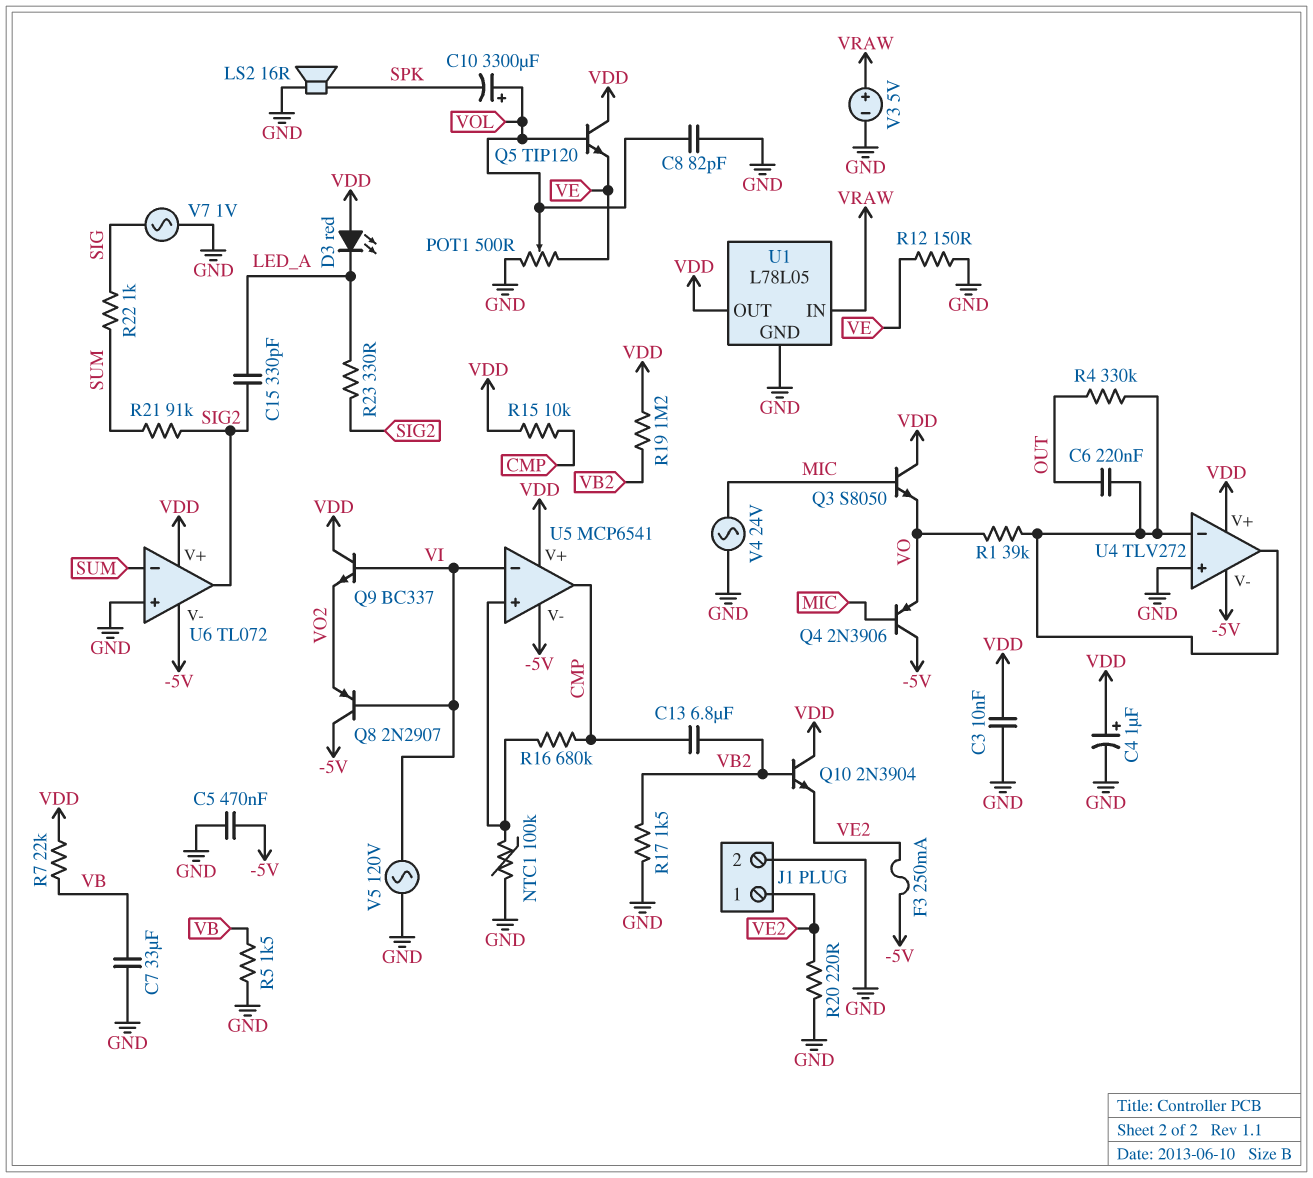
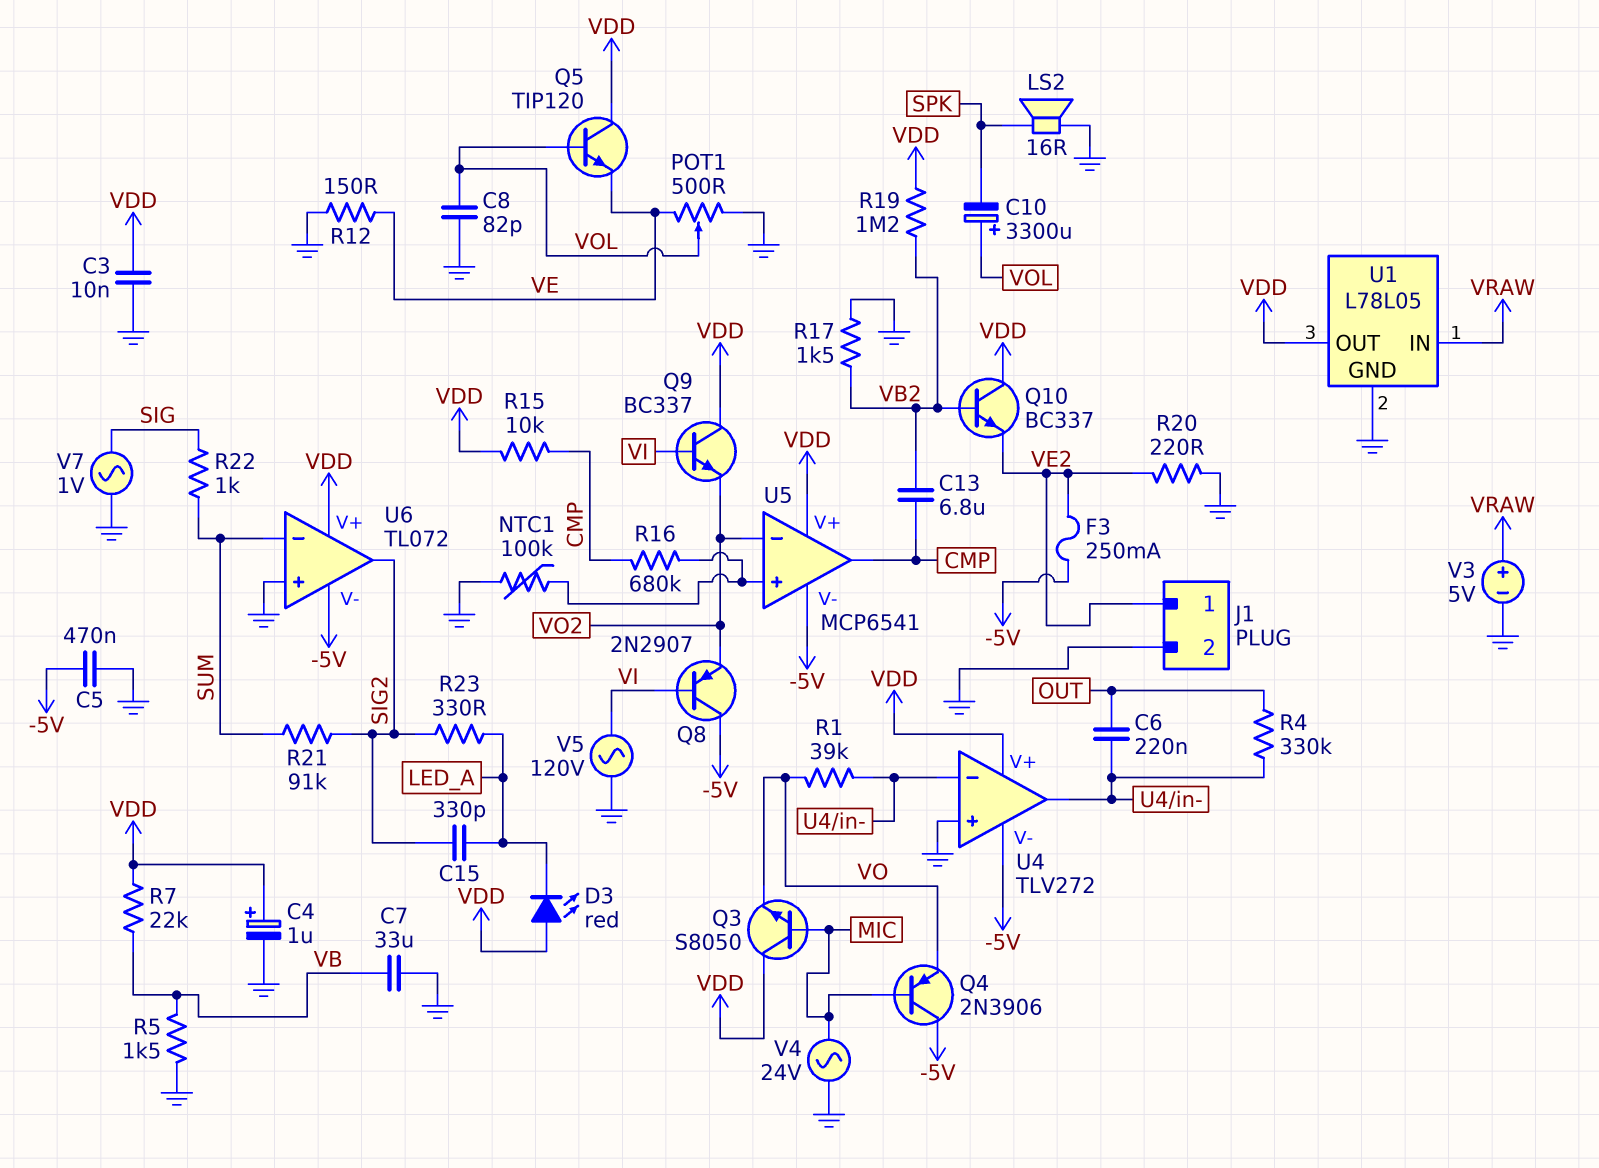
Q10: NPN 2N3904 (B VB2, C VDD, E VE2) -> NPN BC337 (B VB2, C VDD, E VE2)
U5 pin in-: VI -> VO2

